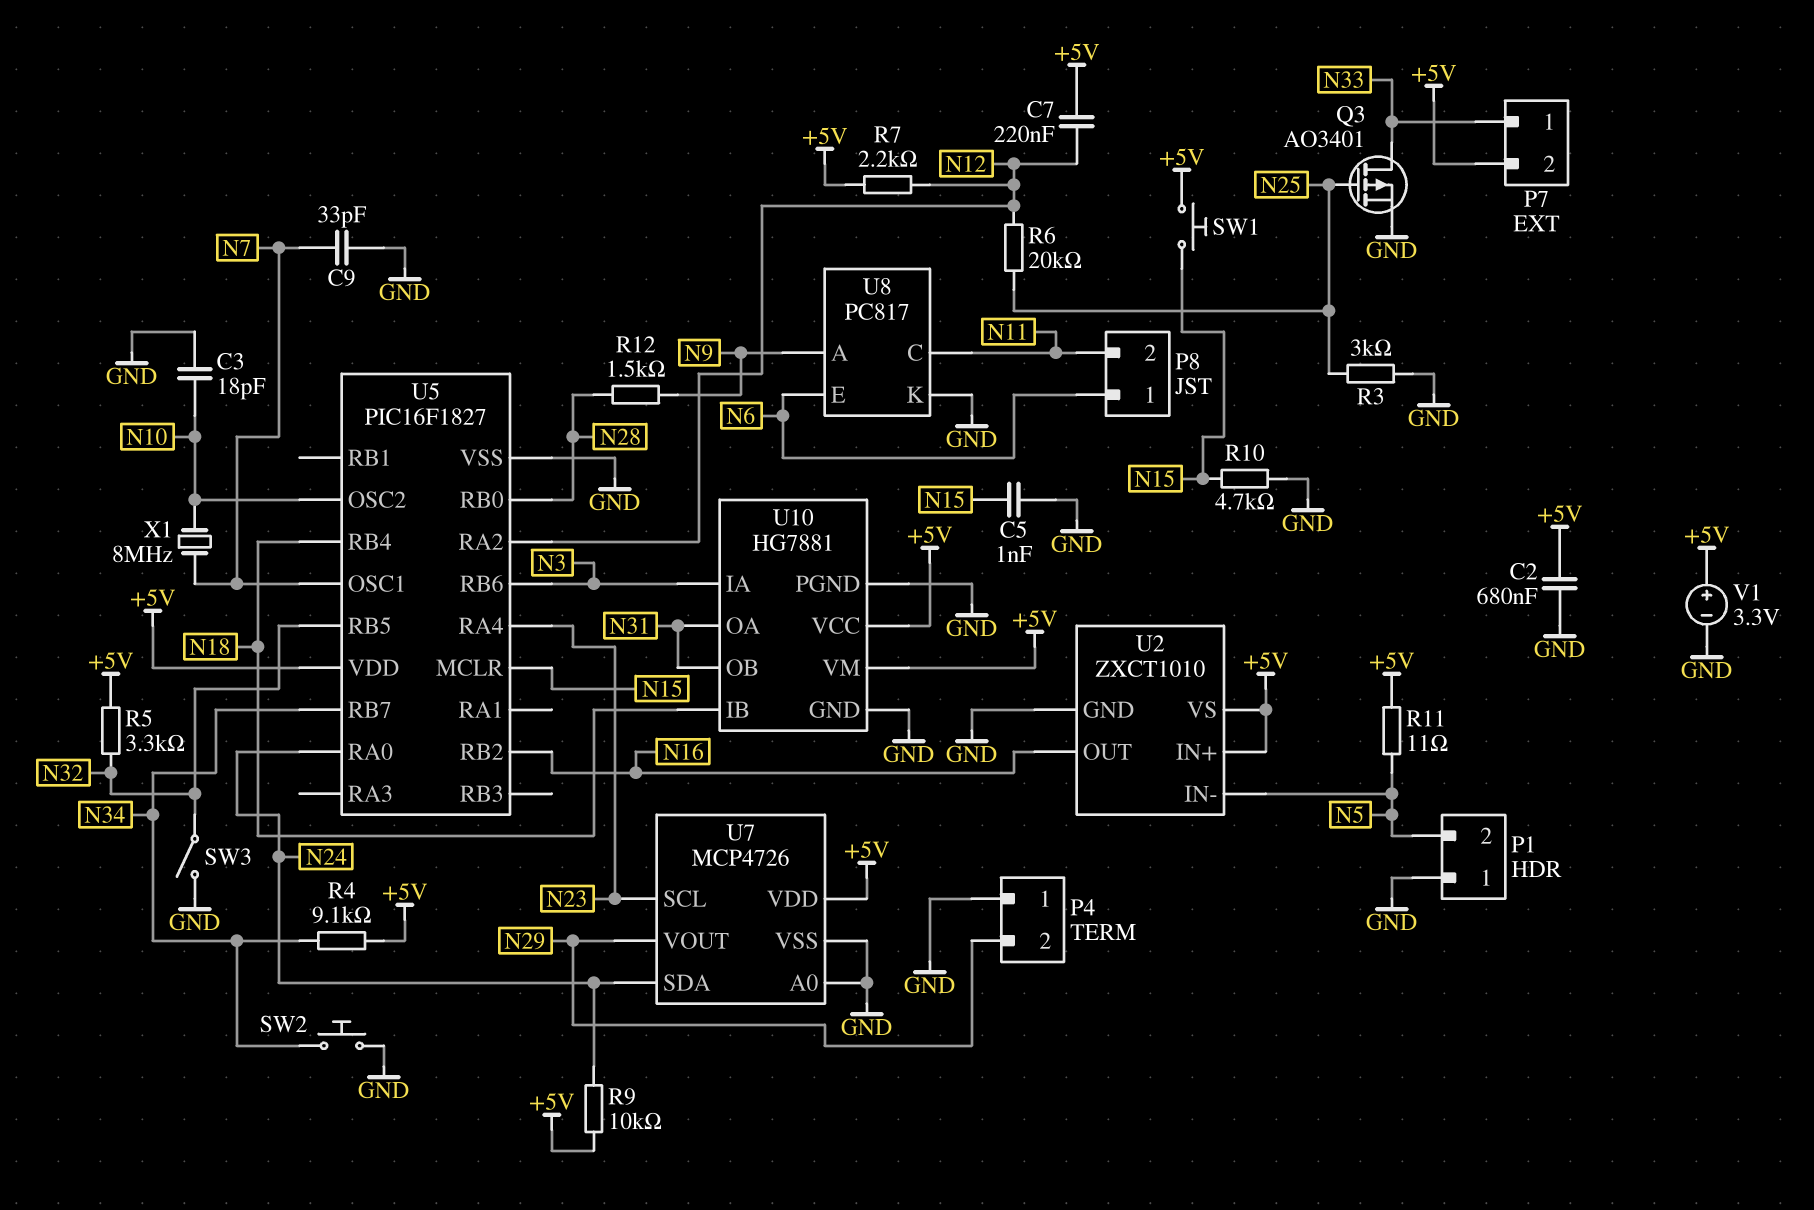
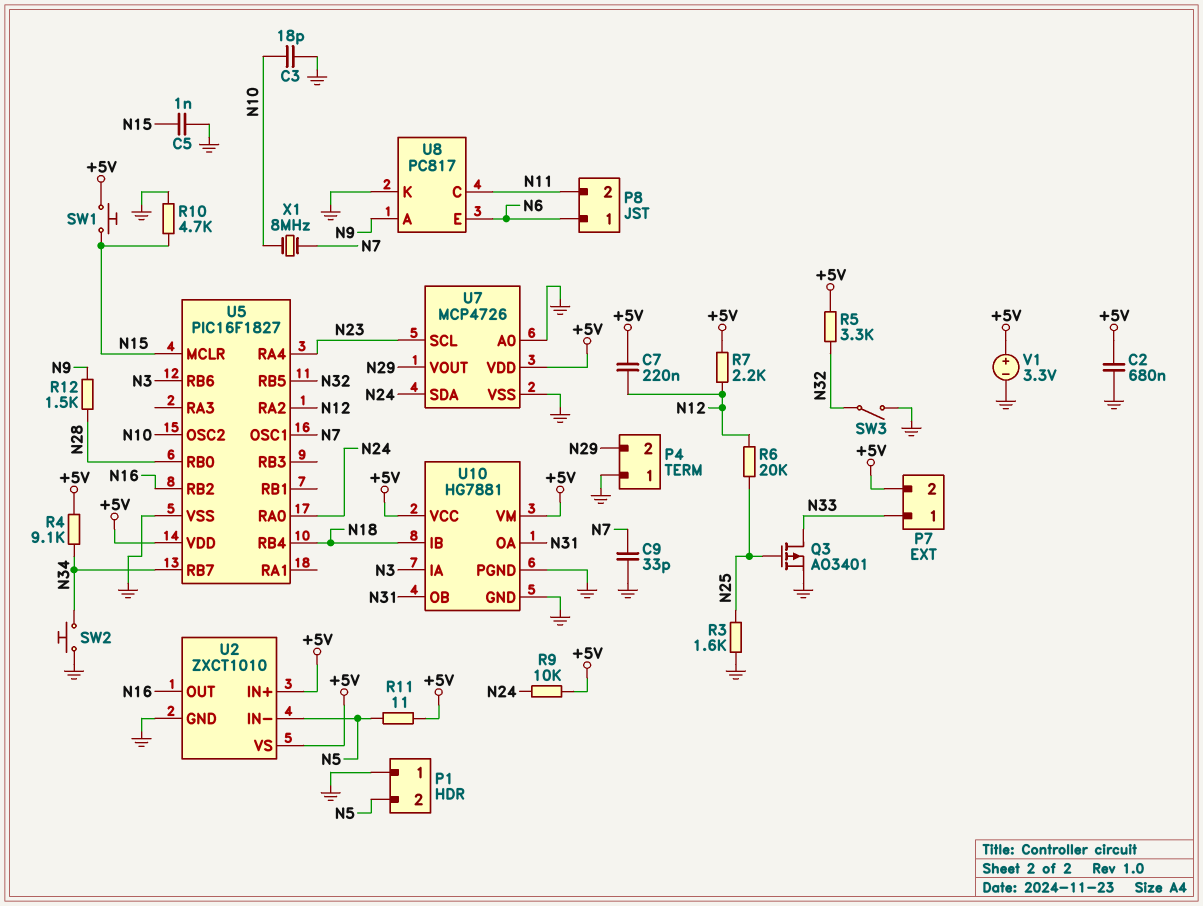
R3: 3k (GND, N25) -> 1.6k (GND, N25)

